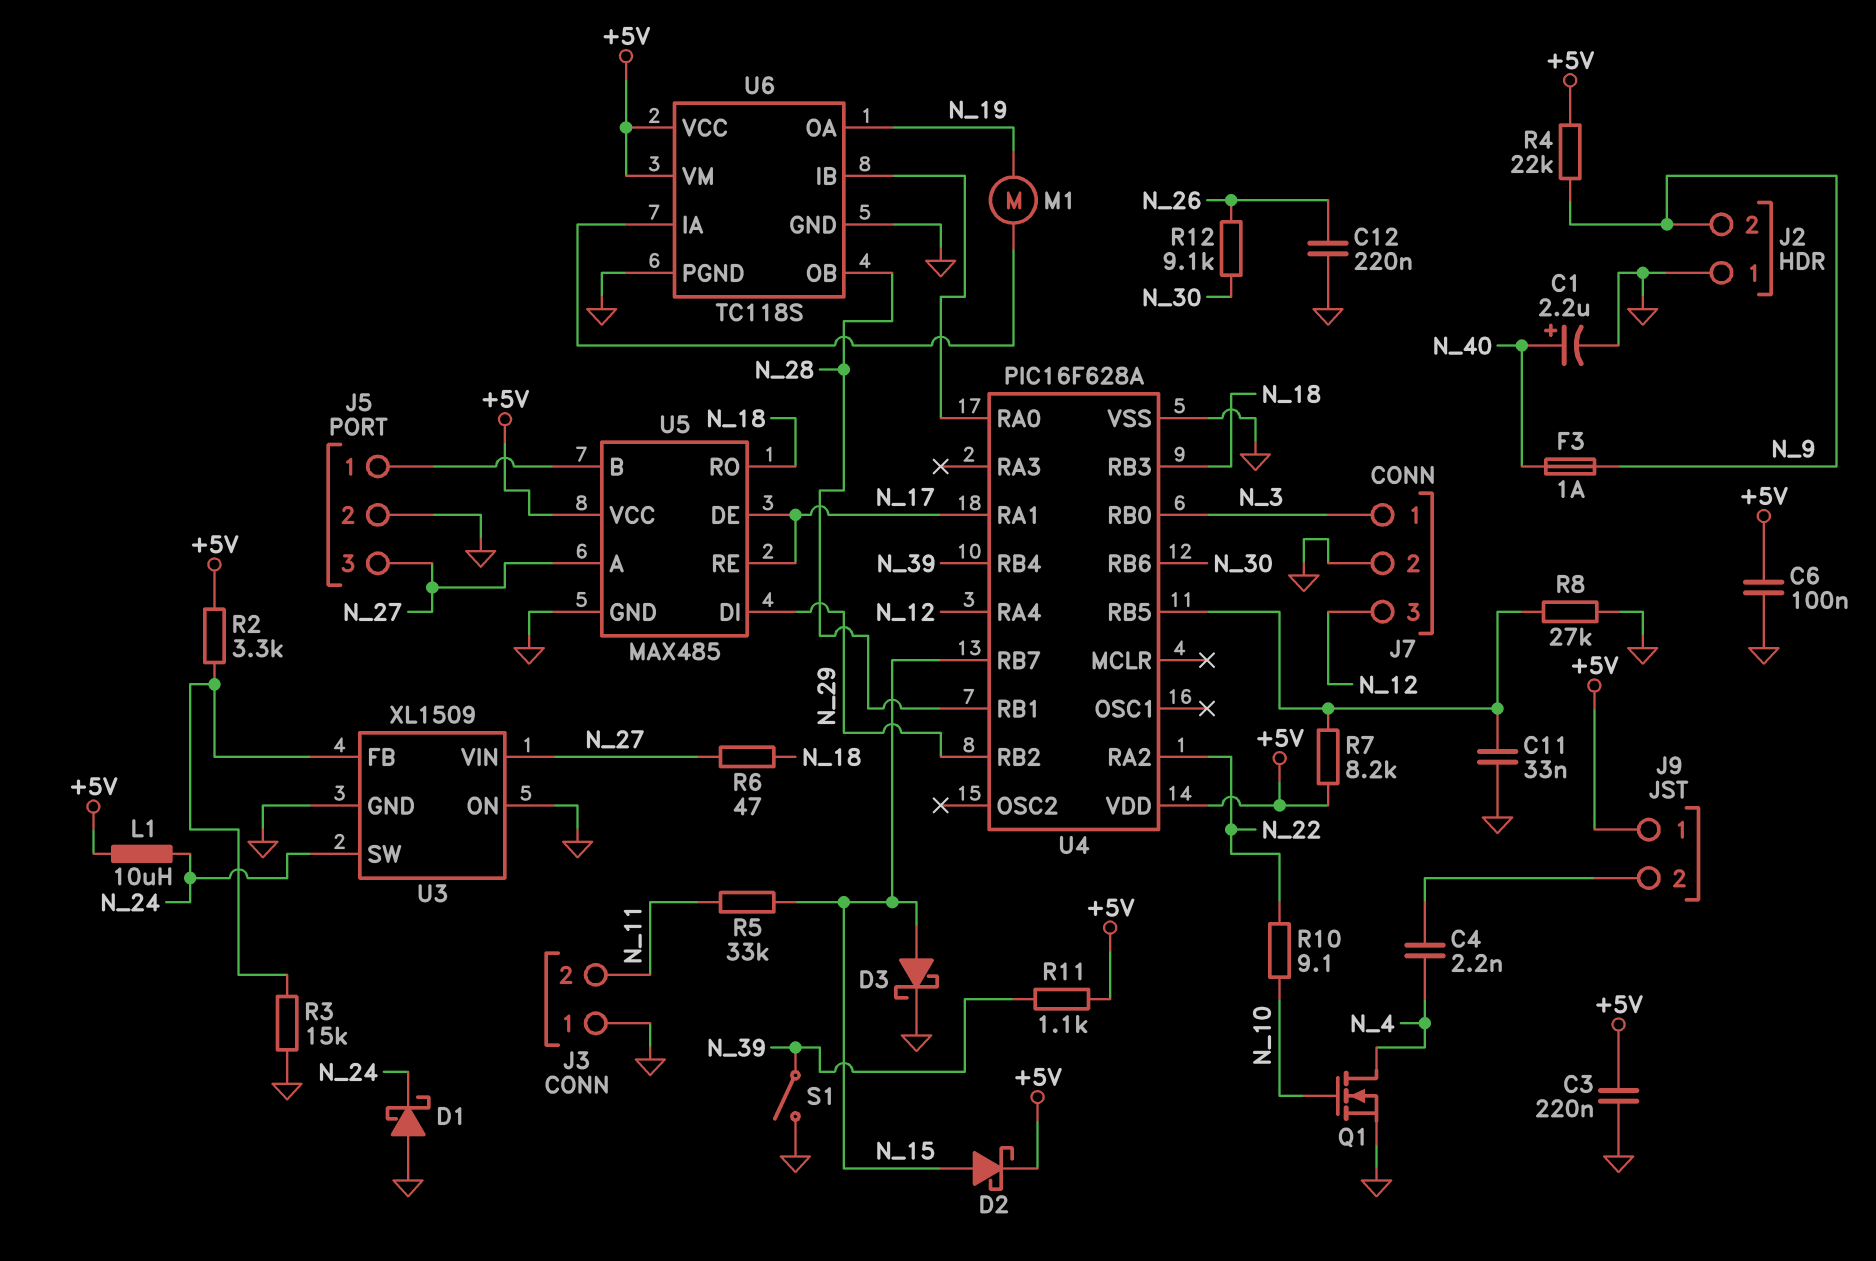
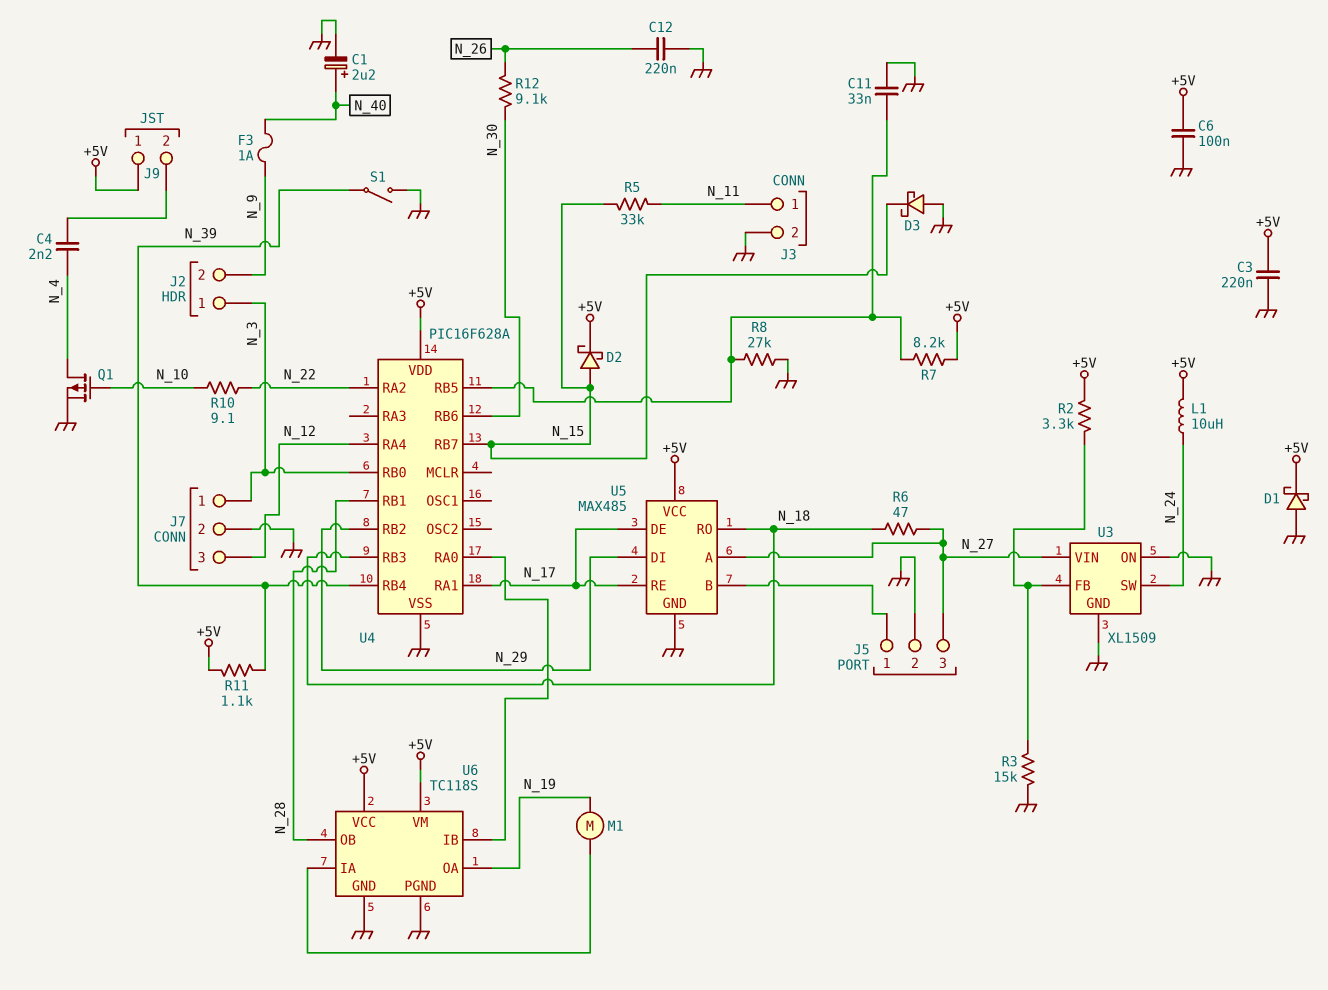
D1: schottky (A GND, K N_24) -> schottky (A GND, K +5V)
D3: schottky (A N_15, K GND) -> schottky (A GND, K N_15)
J2 pin 1: GND -> N_3
J3 pin 1: GND -> N_11
J3 pin 2: N_11 -> GND
Q1: NMOS (G N_10, D N_4, S GND) -> PMOS (G N_10, D N_4, S GND)
R4: 22k (+5V, N_9) -> none

